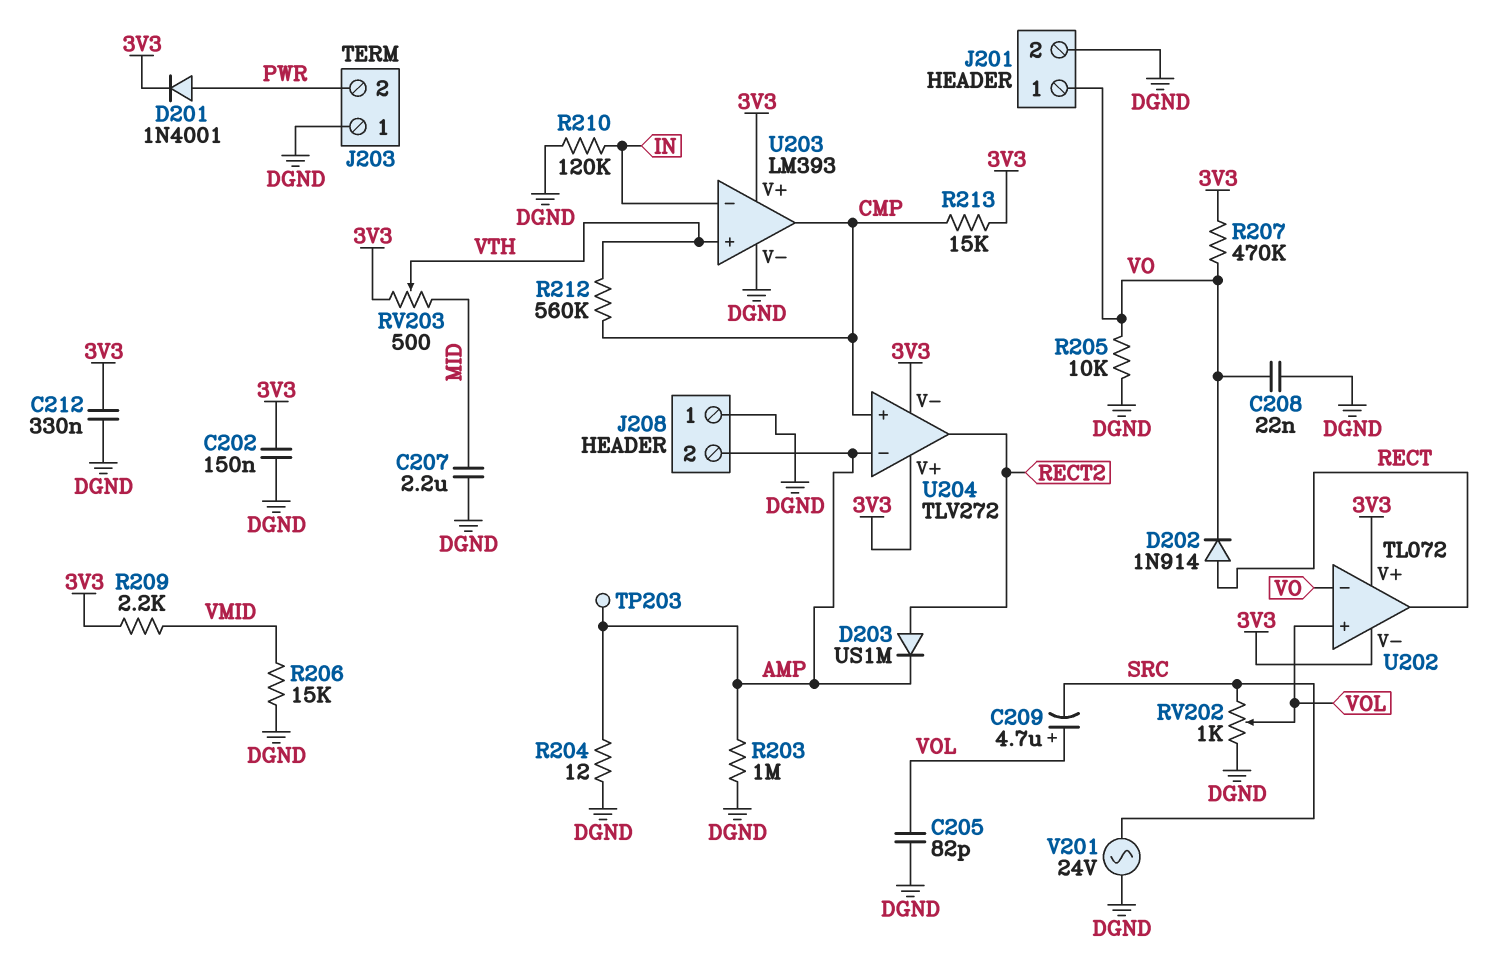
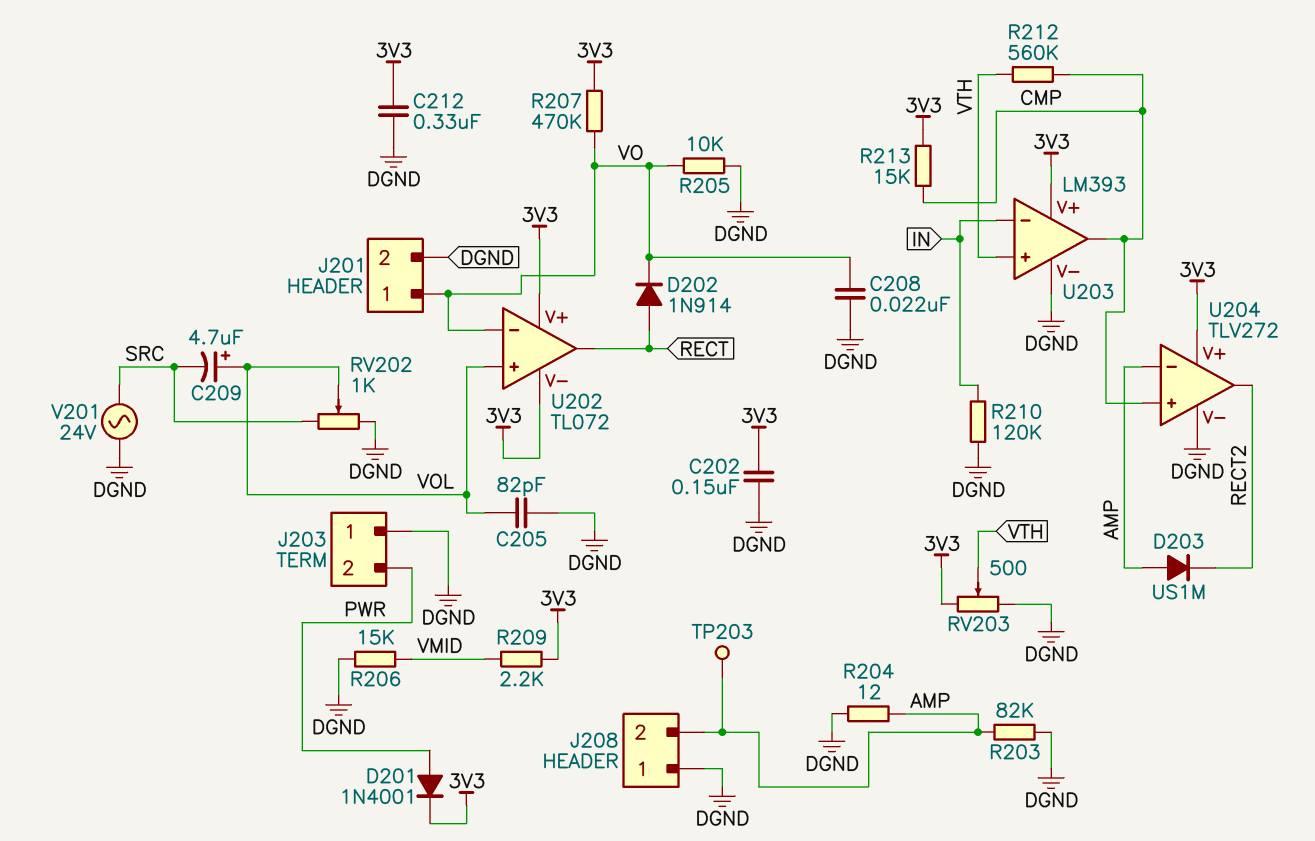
C207: 2.2uF (DGND, MID) -> none
D203: diode US1M (A RECT2, K AMP) -> diode US1M (A AMP, K RECT2)
R203: 1M (AMP, DGND) -> 82k (AMP, DGND)
RV203: 500 (3V3, MID, wiper VTH) -> 500 (3V3, DGND, wiper VTH)
U204 pin V-: 3V3 -> DGND

